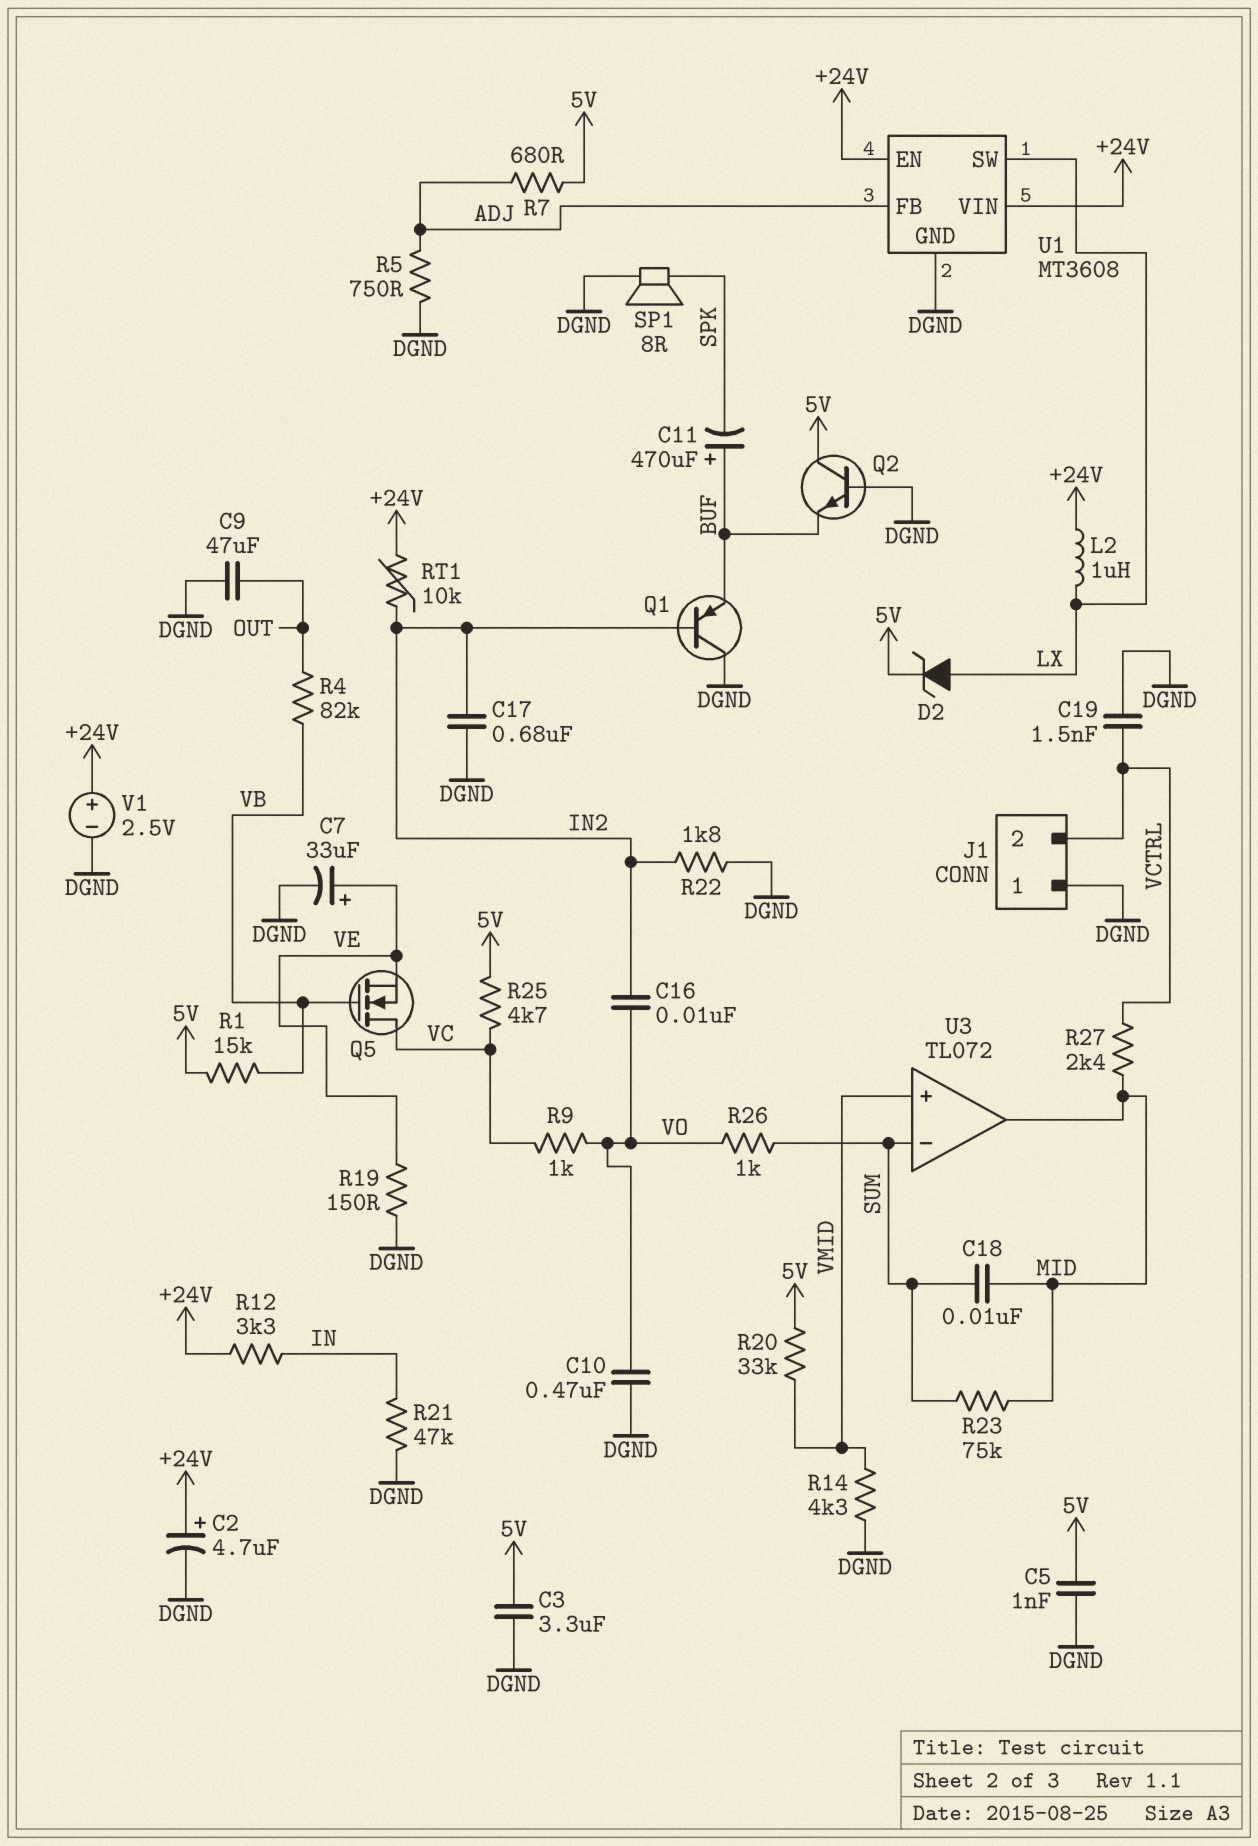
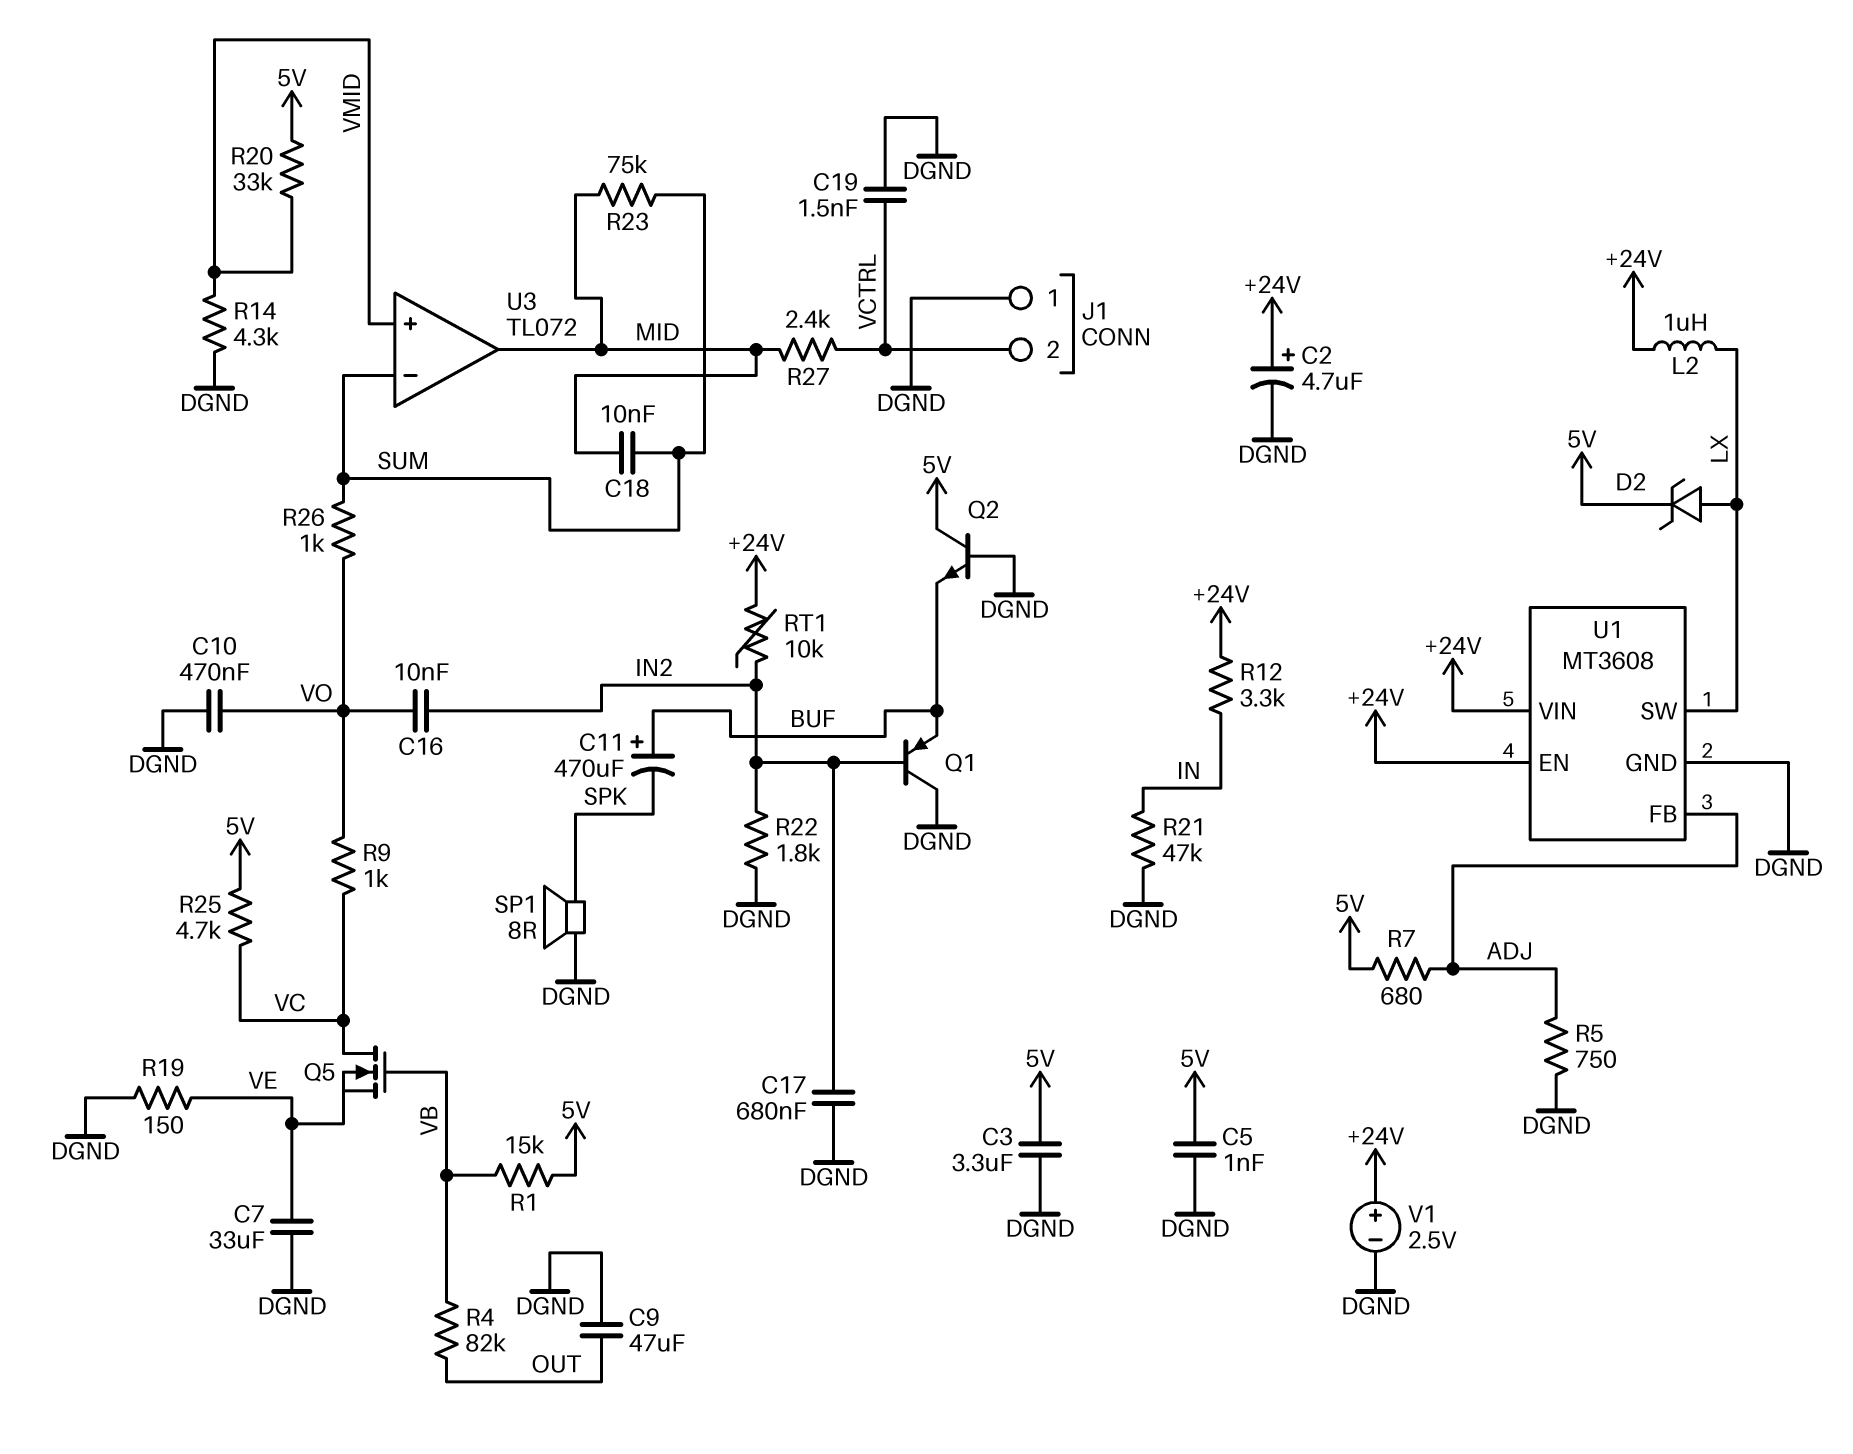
C7: 33uF (plus VE, minus DGND) -> 33uF (DGND, VE)

